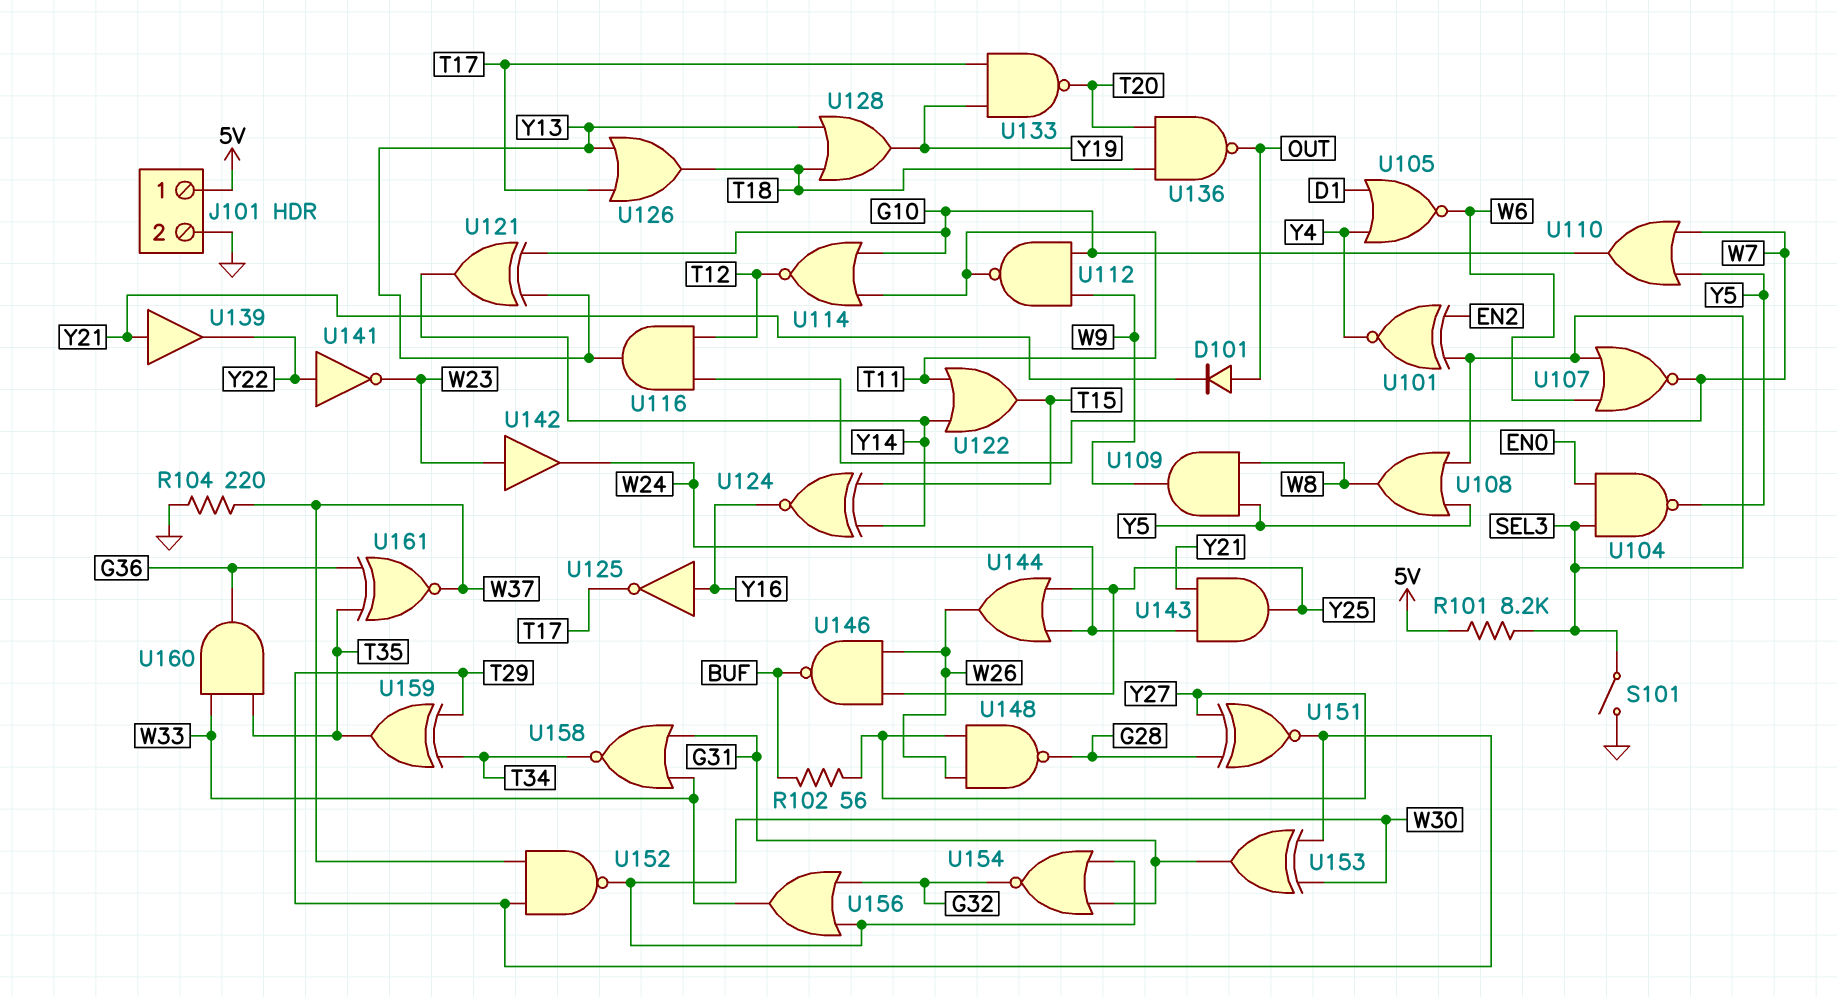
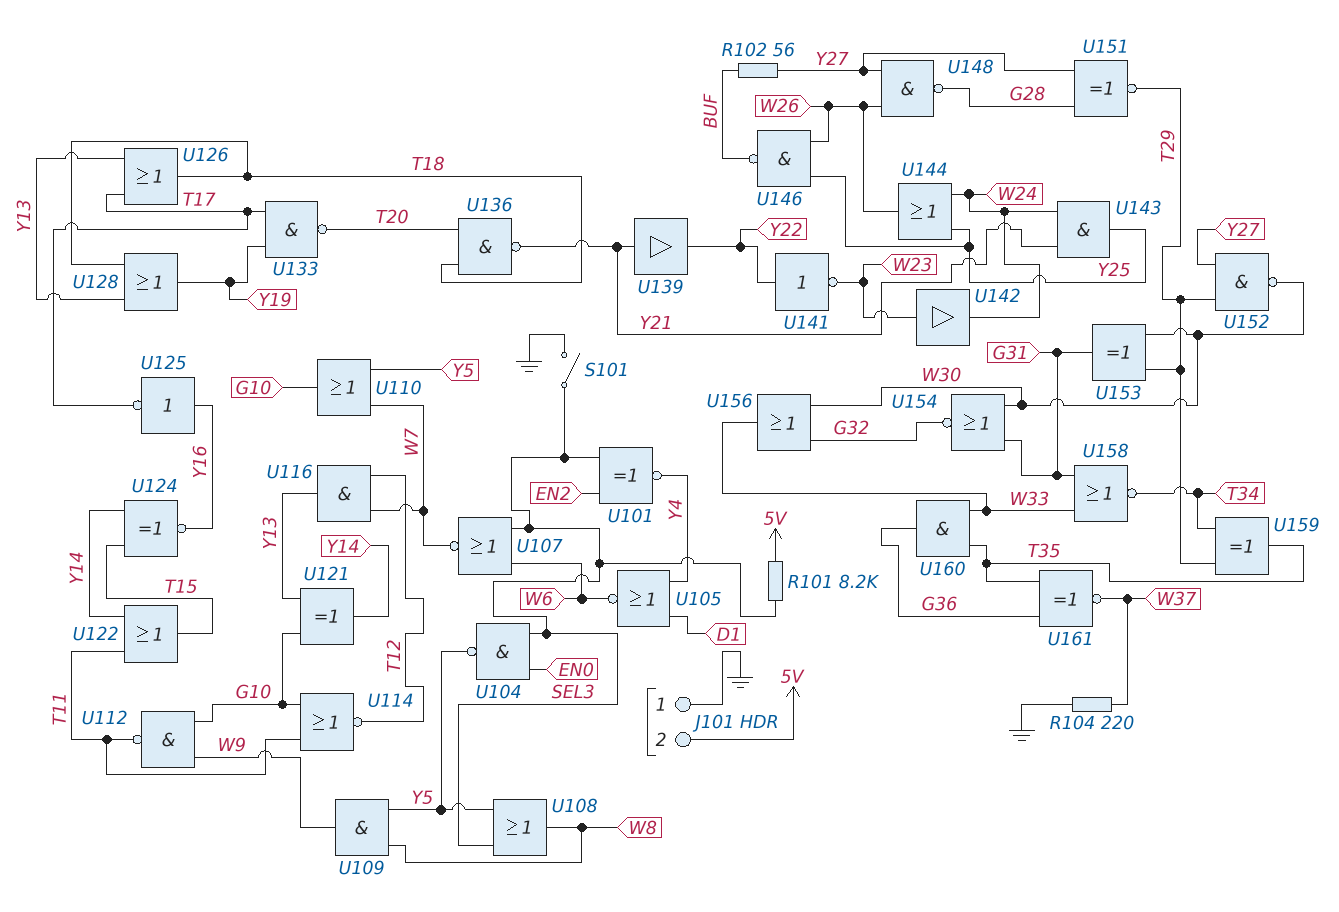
D101: diode (A OUT, K Y21) -> none
J101 pin 1: 5V -> GND
J101 pin 2: GND -> 5V
U136: NAND (in T18, in T20, out OUT) -> NAND (in T18, in T20, out Y21)
U152: NAND (in T29, in W37, out W30) -> NAND (in T29, in Y27, out W30)

